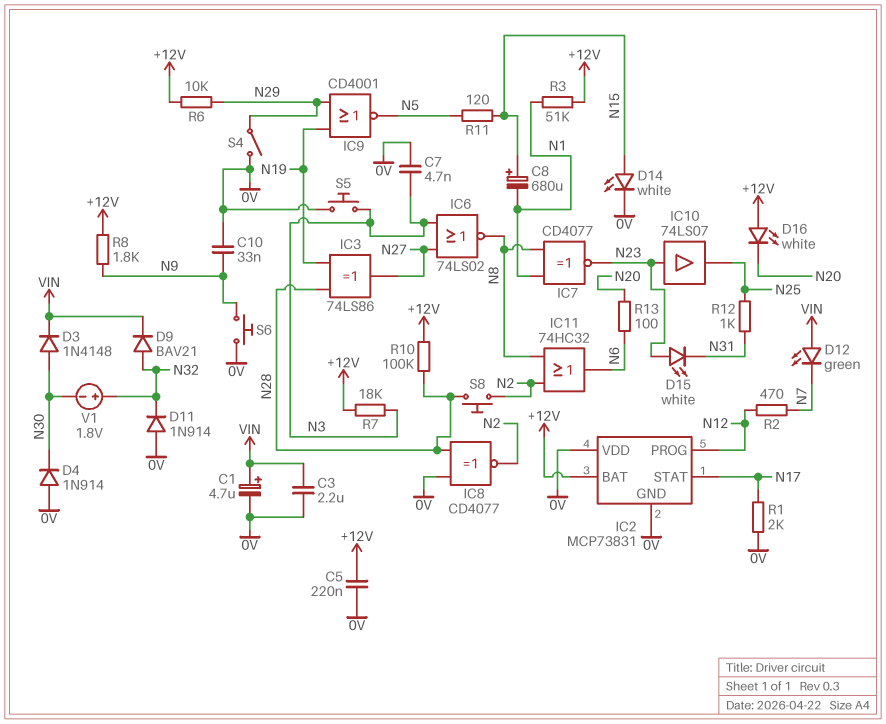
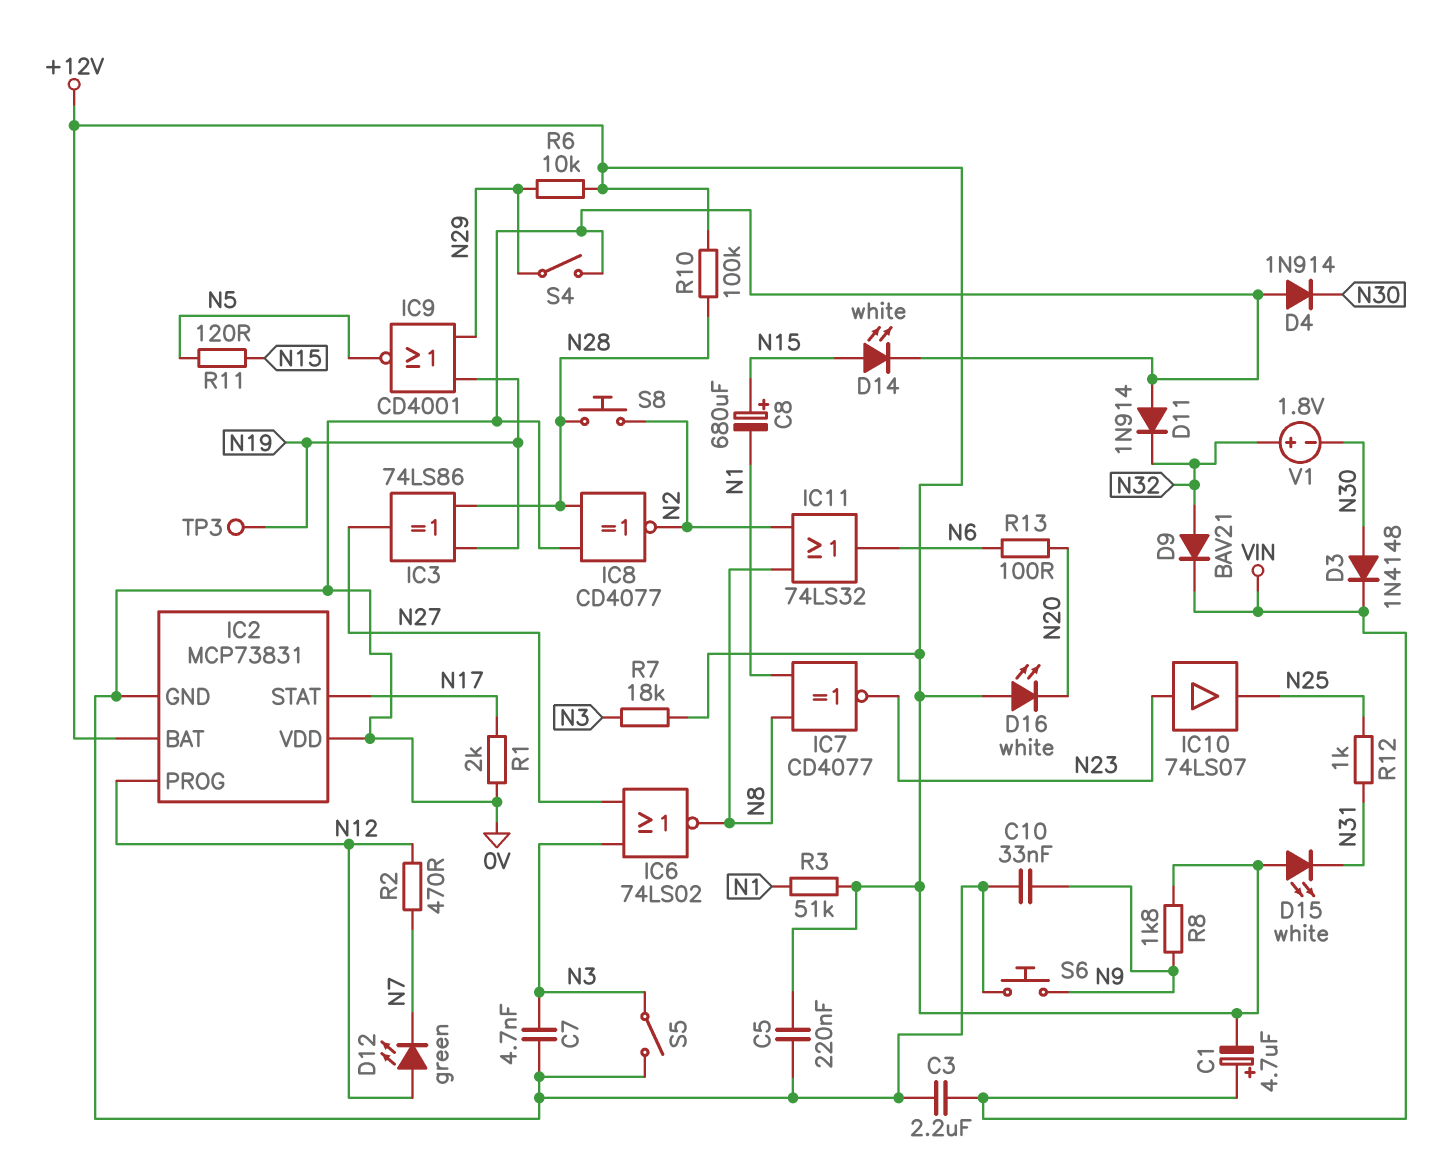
C1: 4.7uF (plus VIN, minus 0V) -> 4.7uF (plus VIN, minus +12V)
D12: LED green (A VIN, K N7) -> LED green (A N12, K N7)
D15: LED white (A N23, K N31) -> LED white (A +12V, K N31)
IC11: OR 74HC32 (in N2, in N8, out N6) -> OR 74LS32 (in N2, in N8, out N6)
S5: button (0V, N3) -> switch (0V, N3)
TP3: none -> test point (N19)

